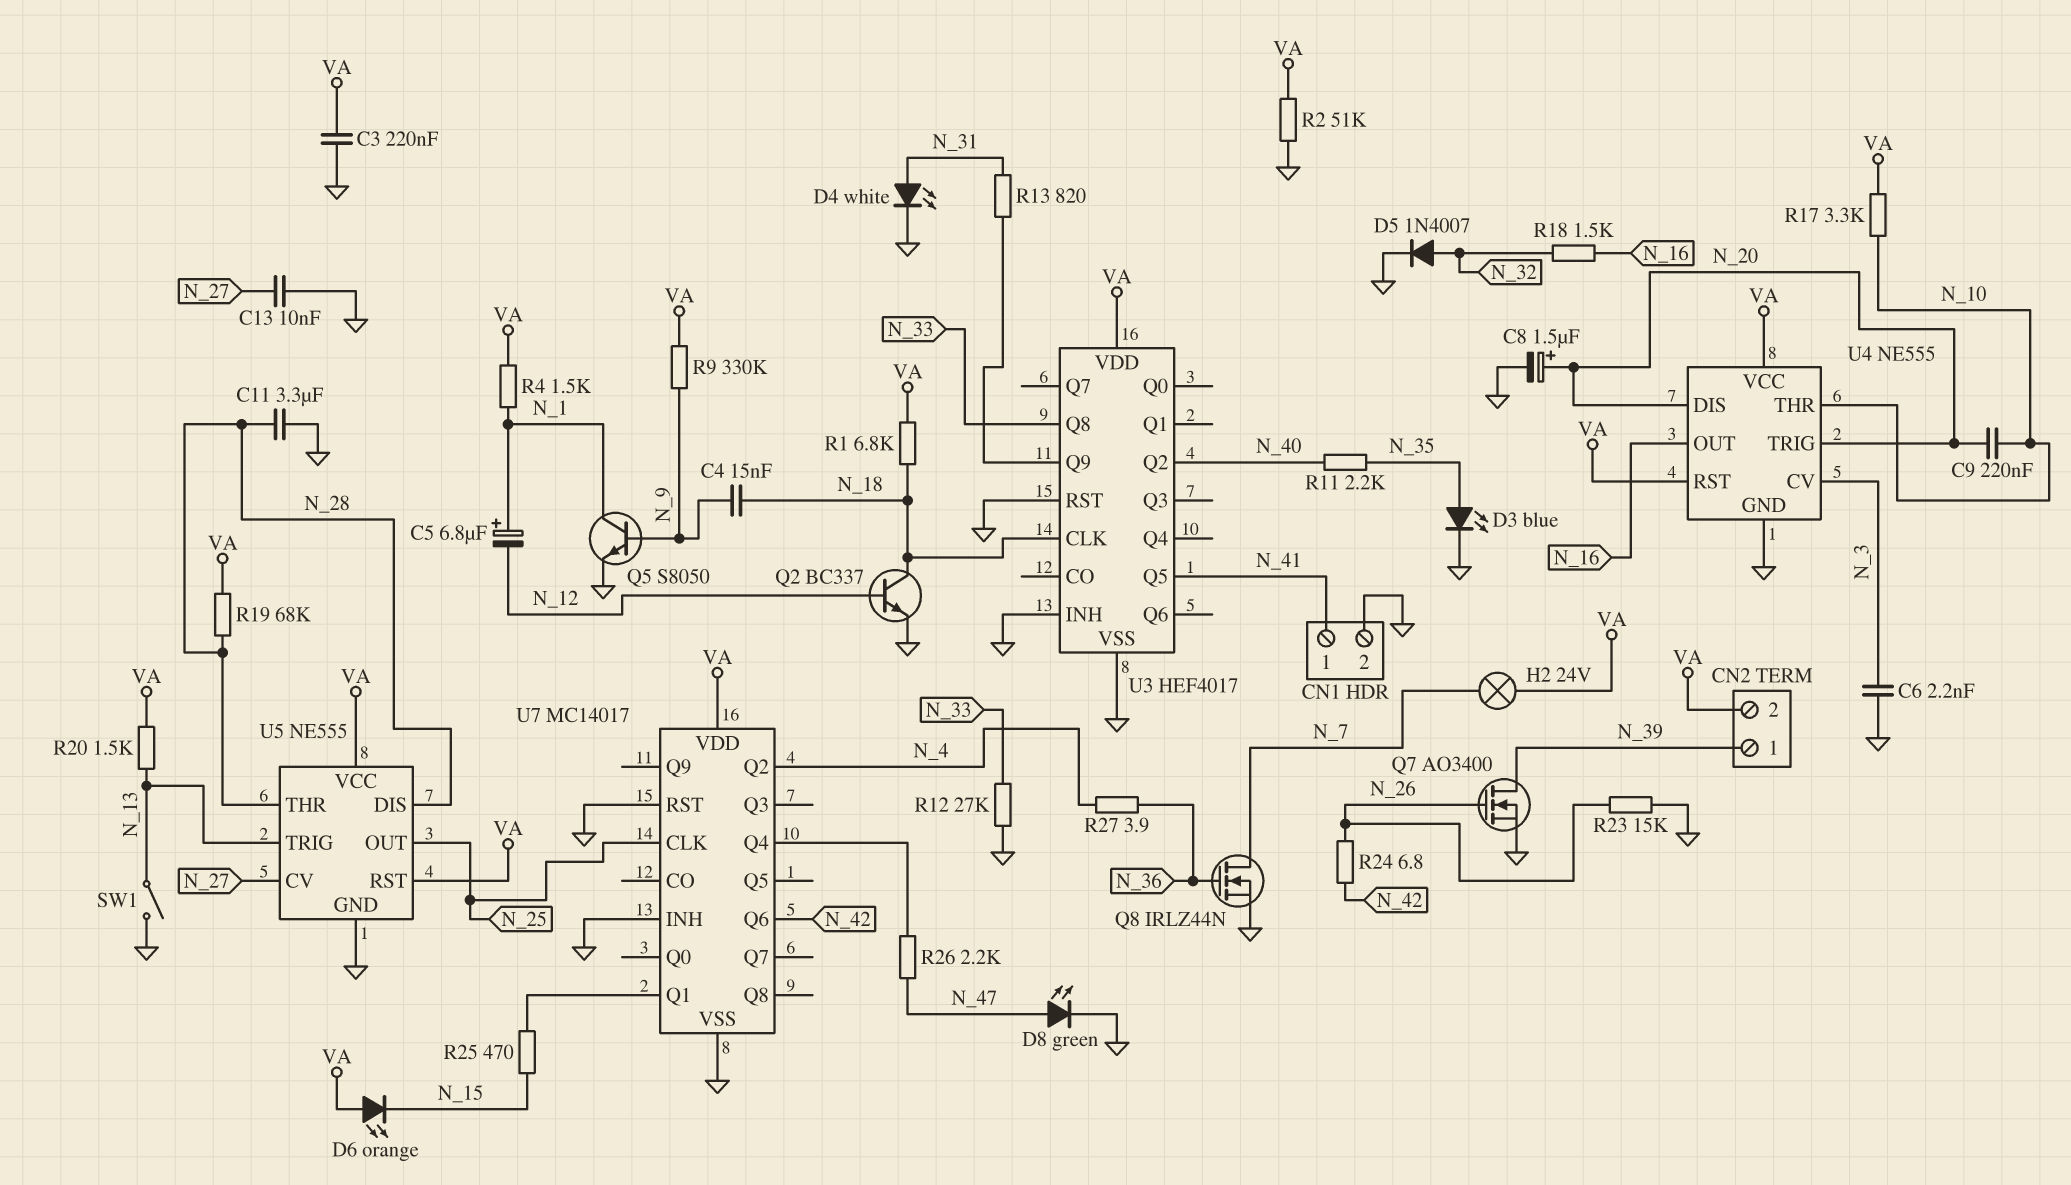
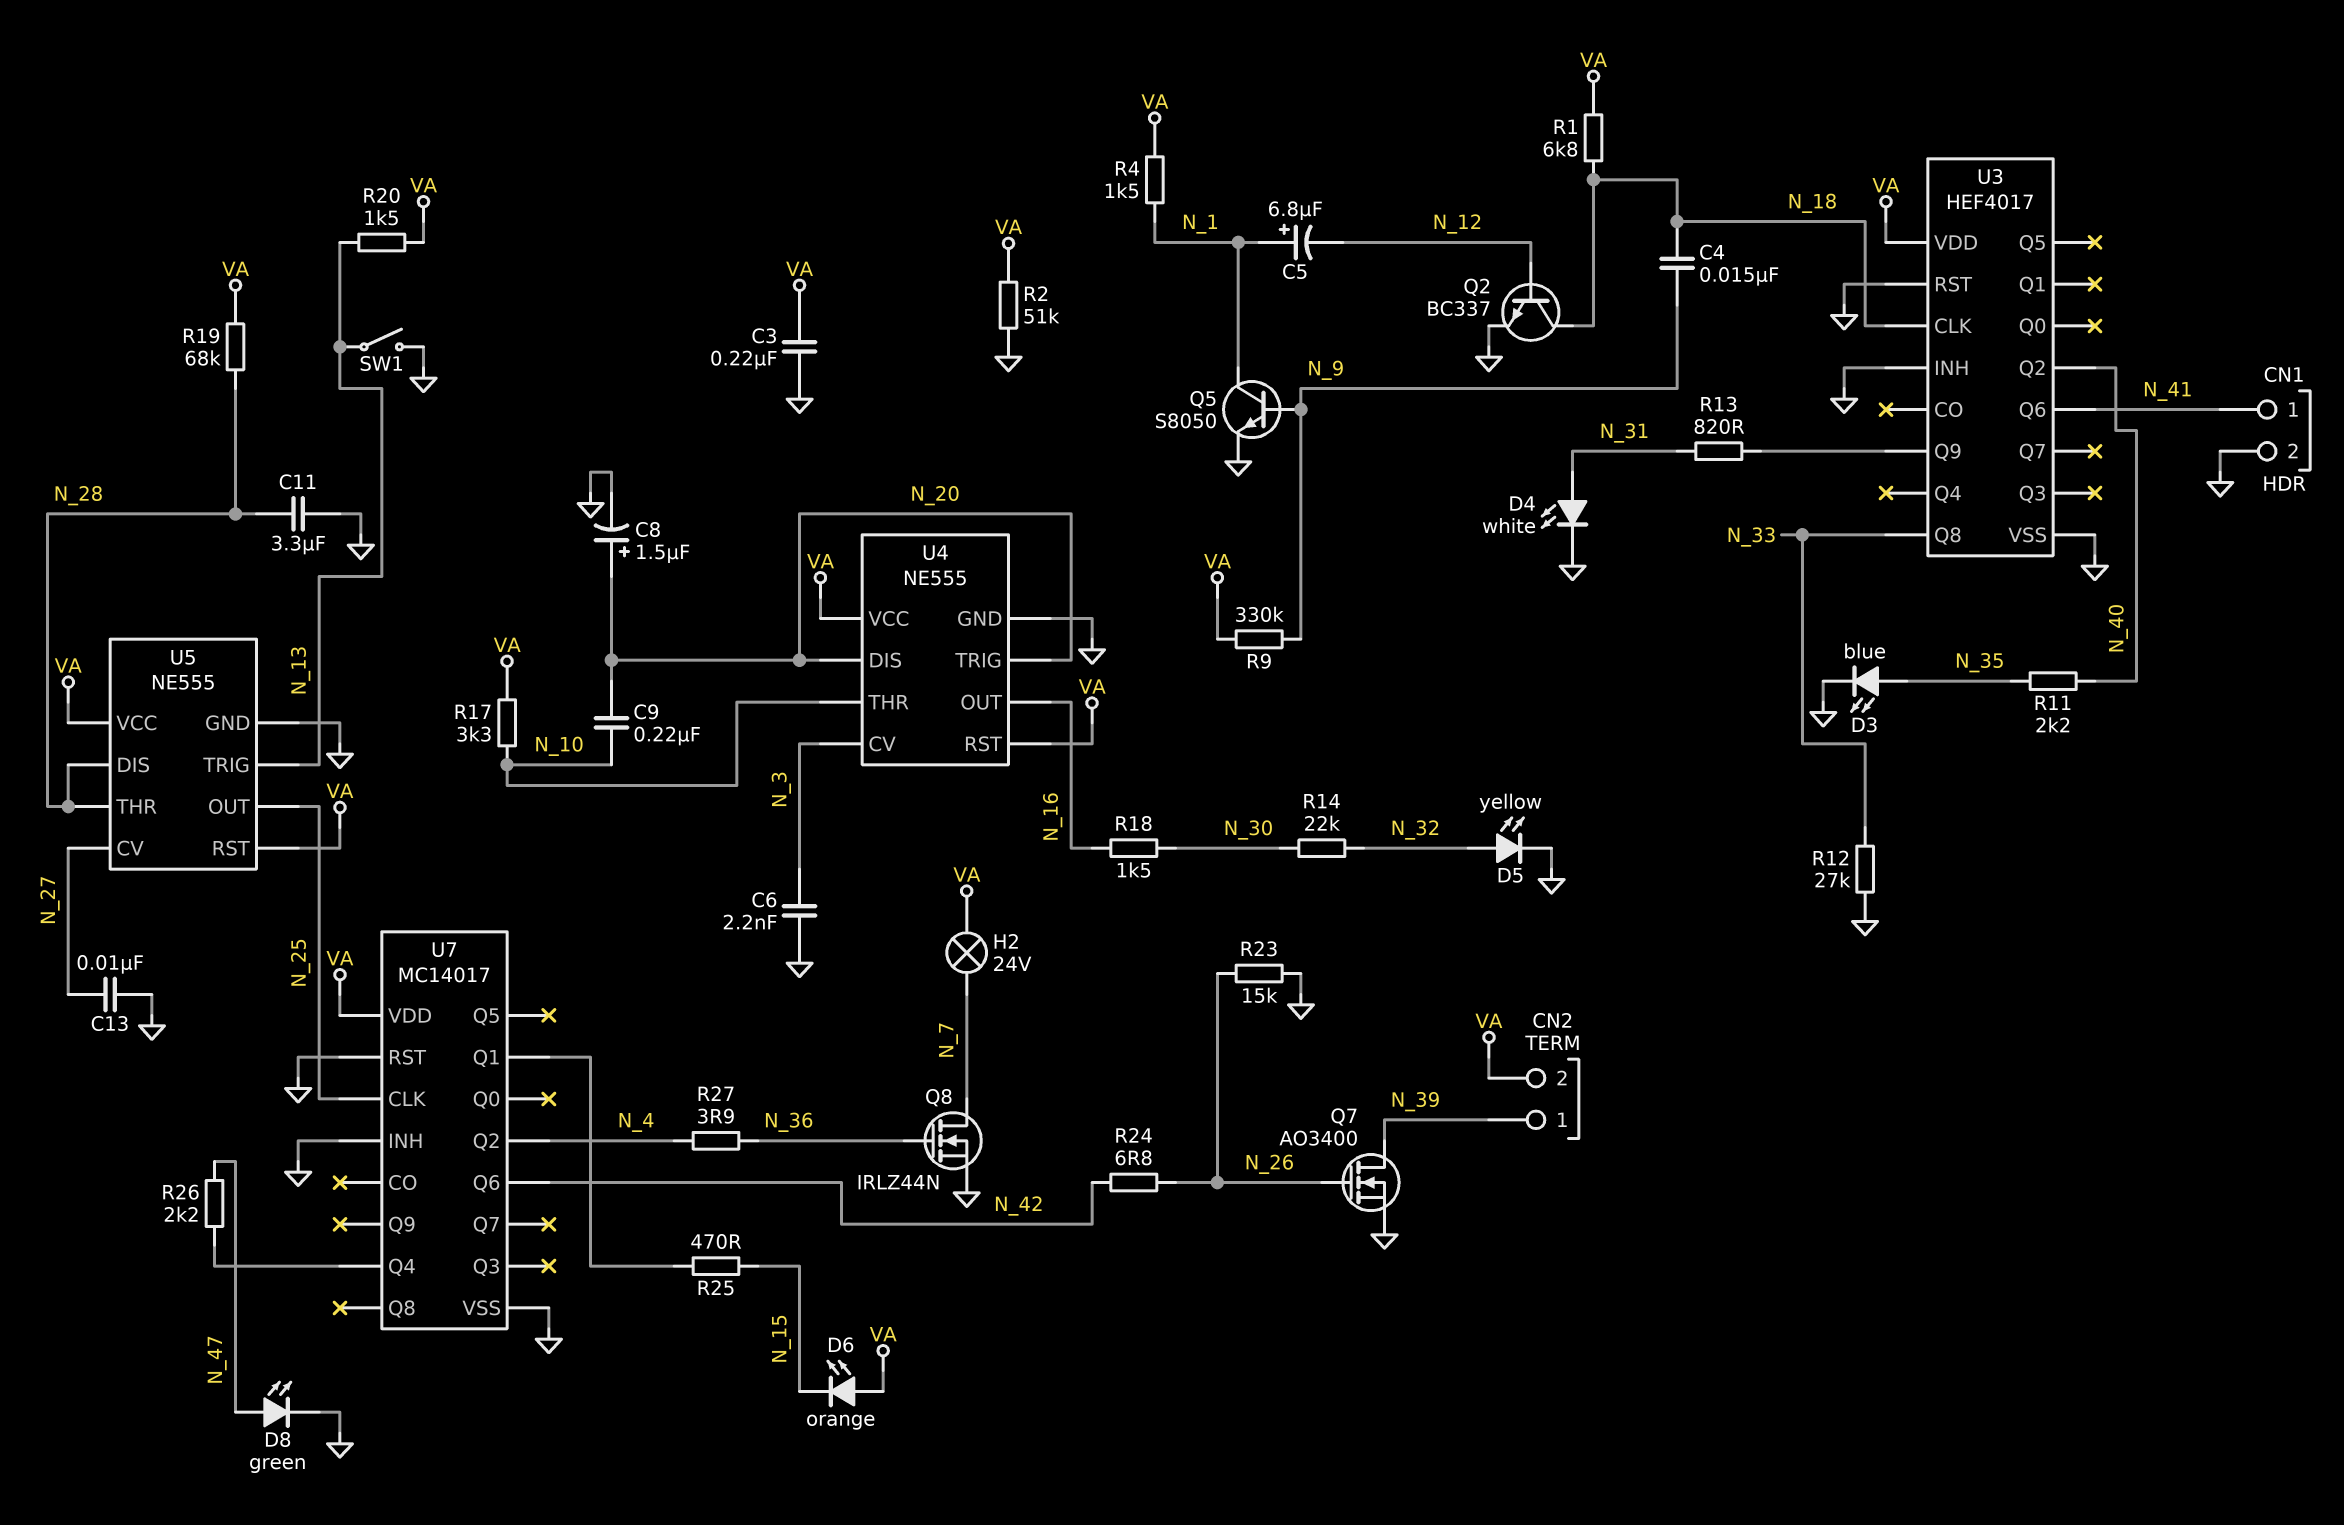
D5: diode 1N4007 (A N_32, K GND) -> LED yellow (A N_32, K GND)
R14: none -> 22k (N_30, N_32)
R18: 1.5k (N_16, N_32) -> 1.5k (N_16, N_30)
U3 pin Q5: N_41 -> none
U3 pin Q6: none -> N_41

